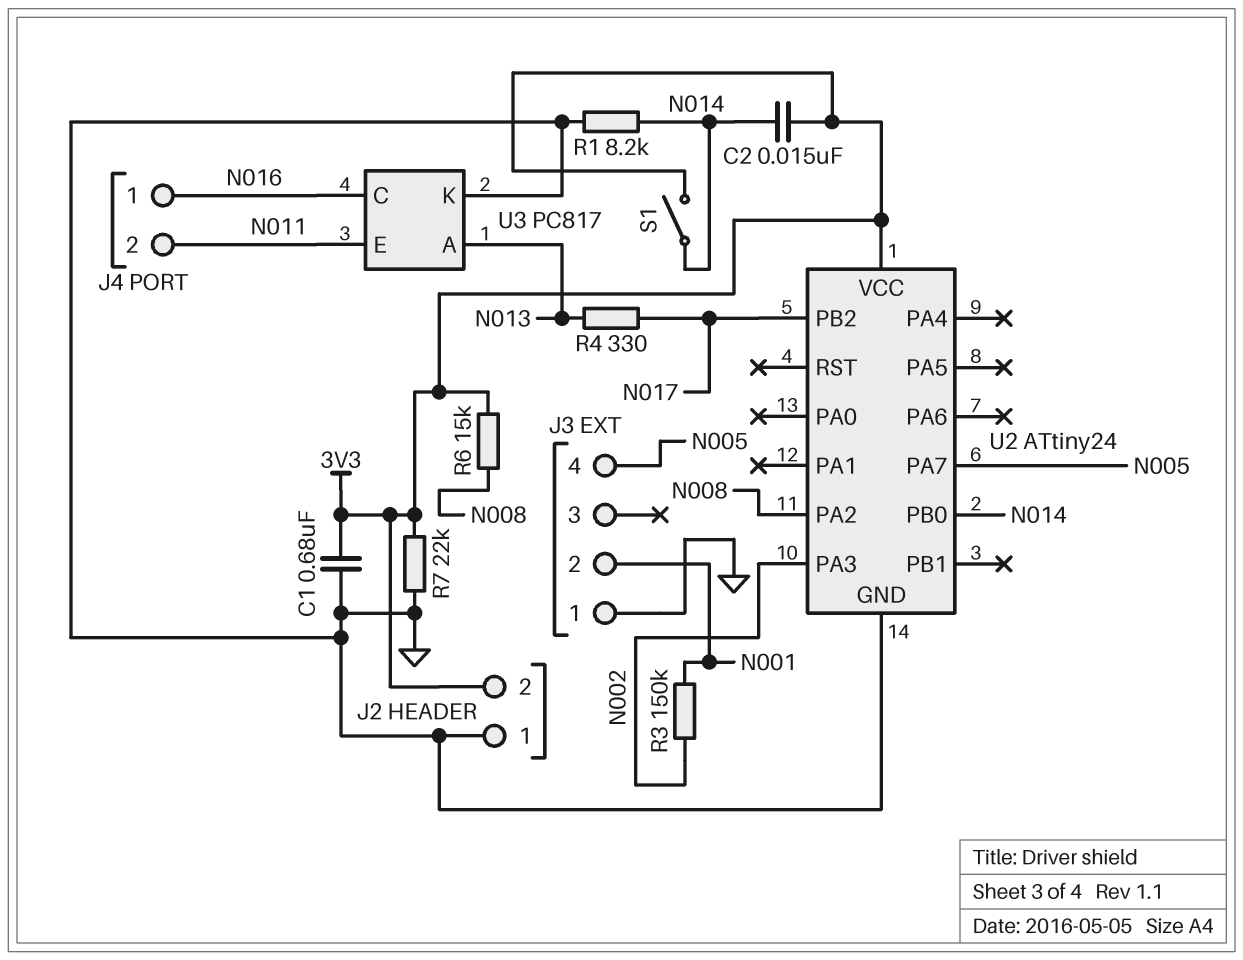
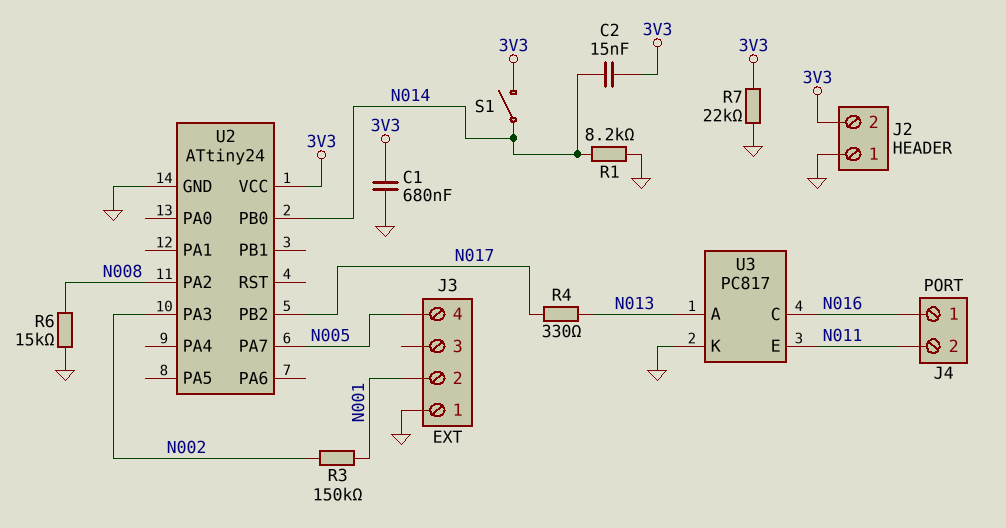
R6: 15k (3V3, N008) -> 15k (GND, N008)

